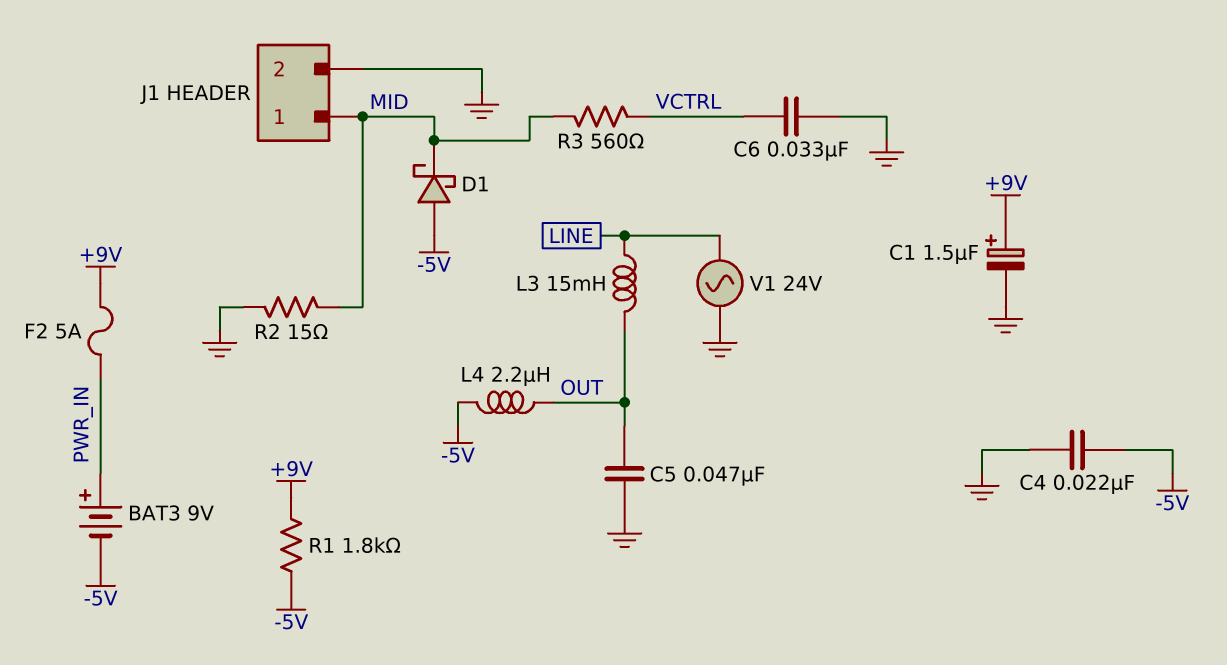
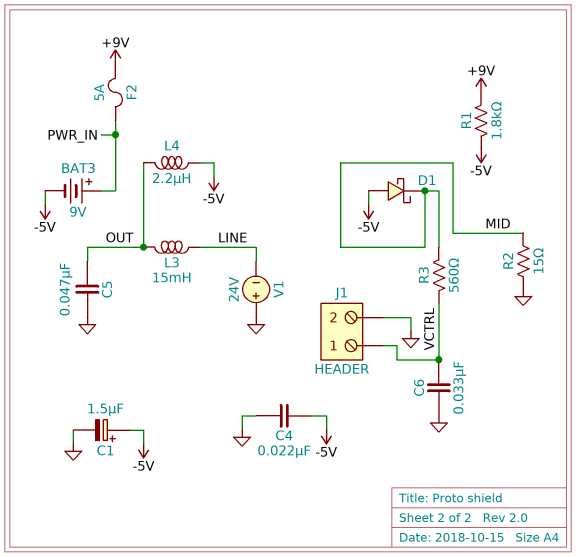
C1: 1.5uF (plus +9V, minus GND) -> 1.5uF (plus -5V, minus GND)
J1 pin 1: MID -> VCTRL
V1: AC 24V (GND, LINE) -> 24V (plus GND, minus LINE)

